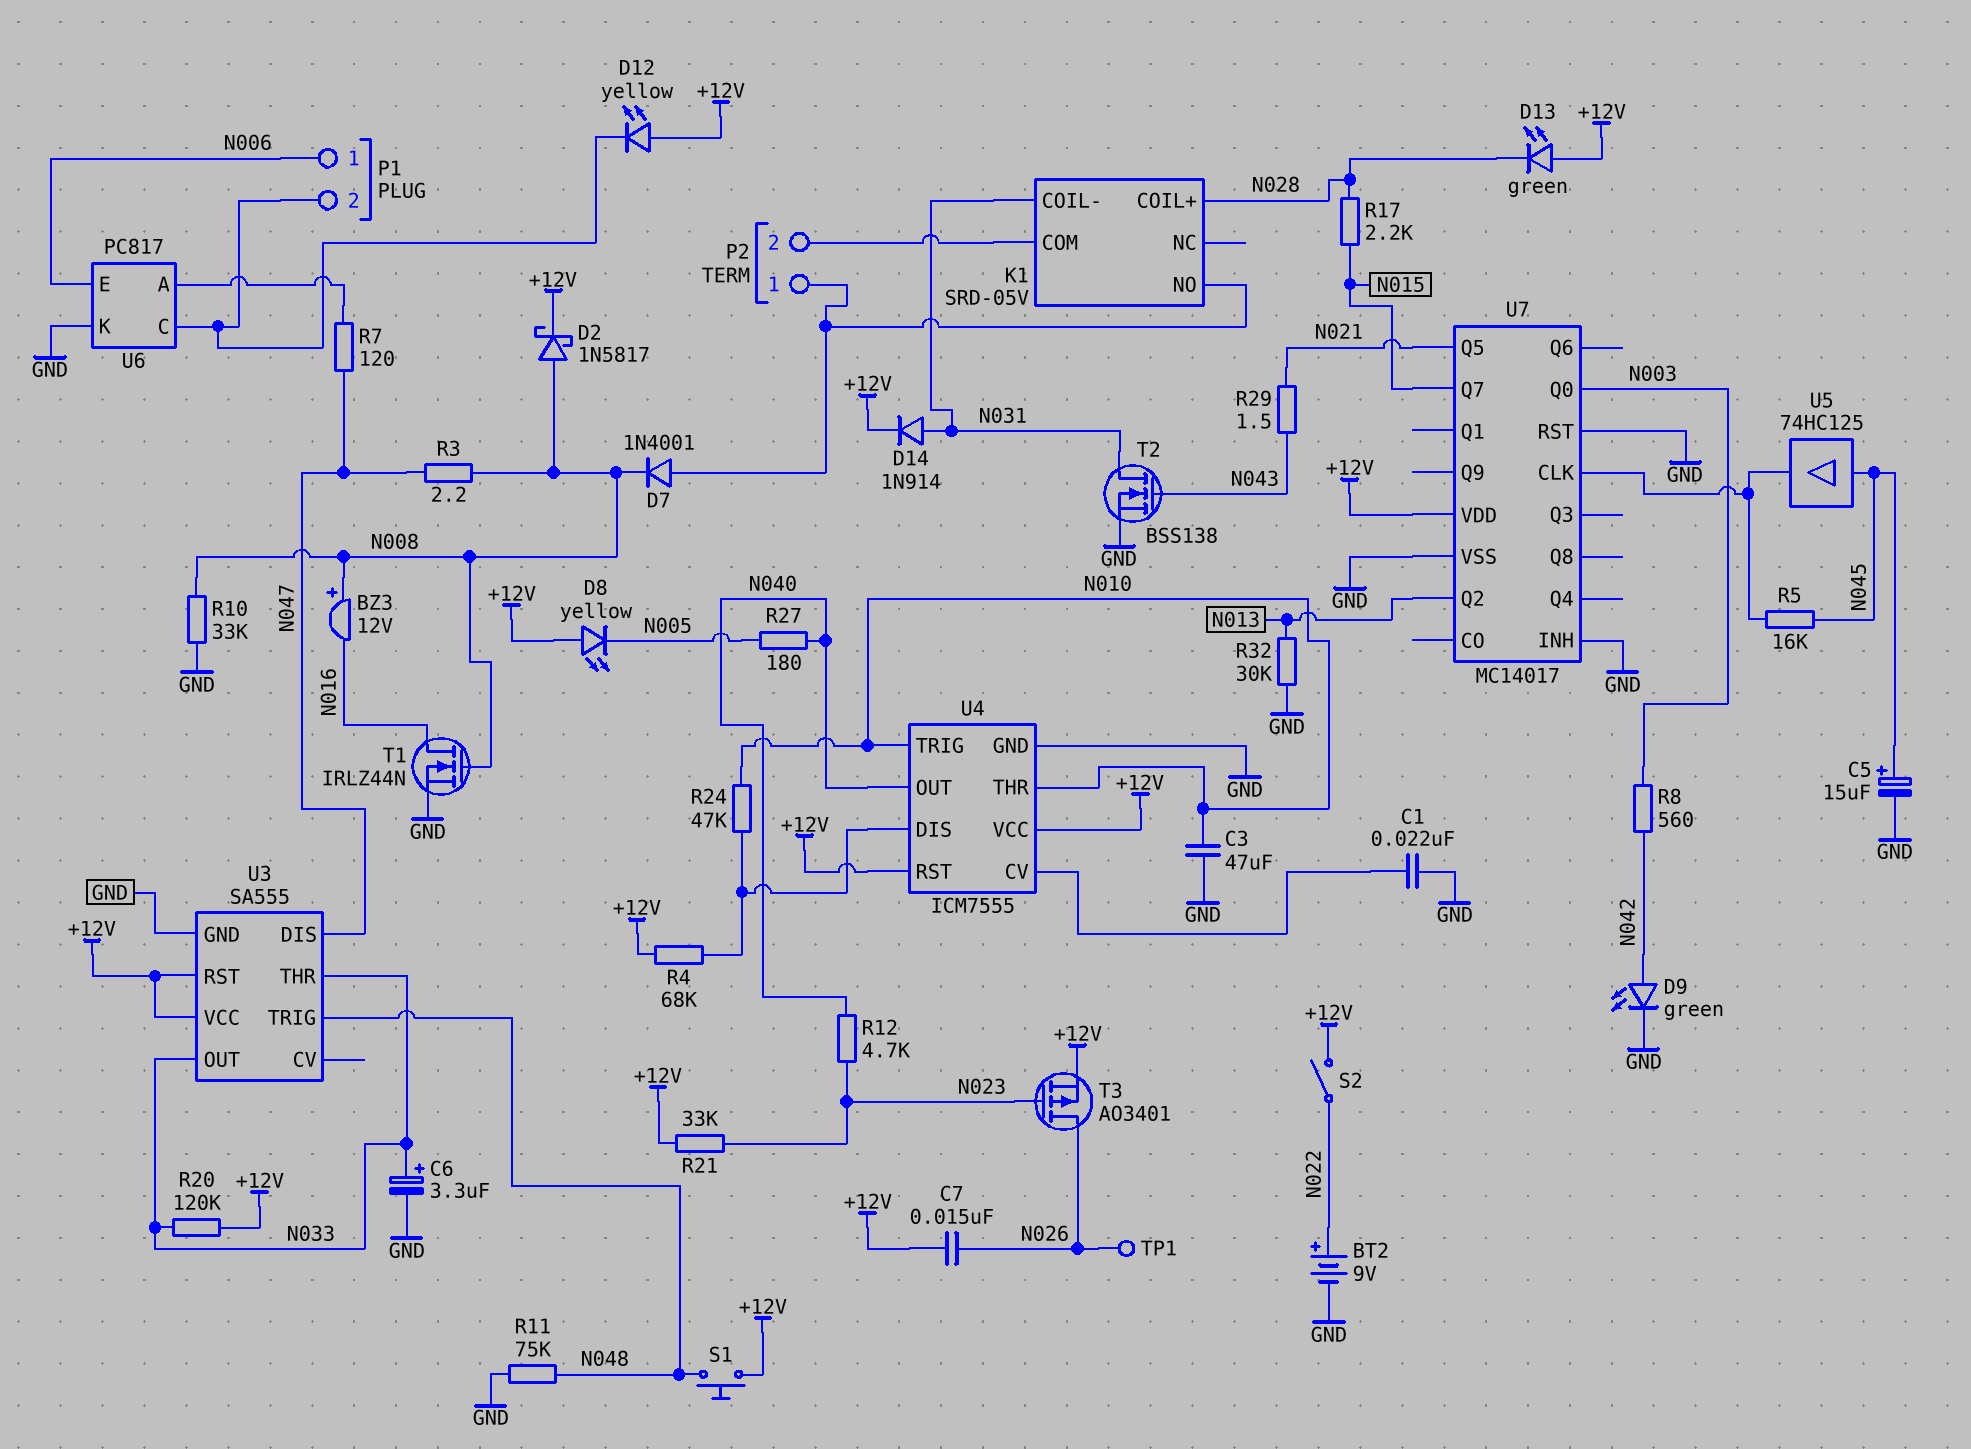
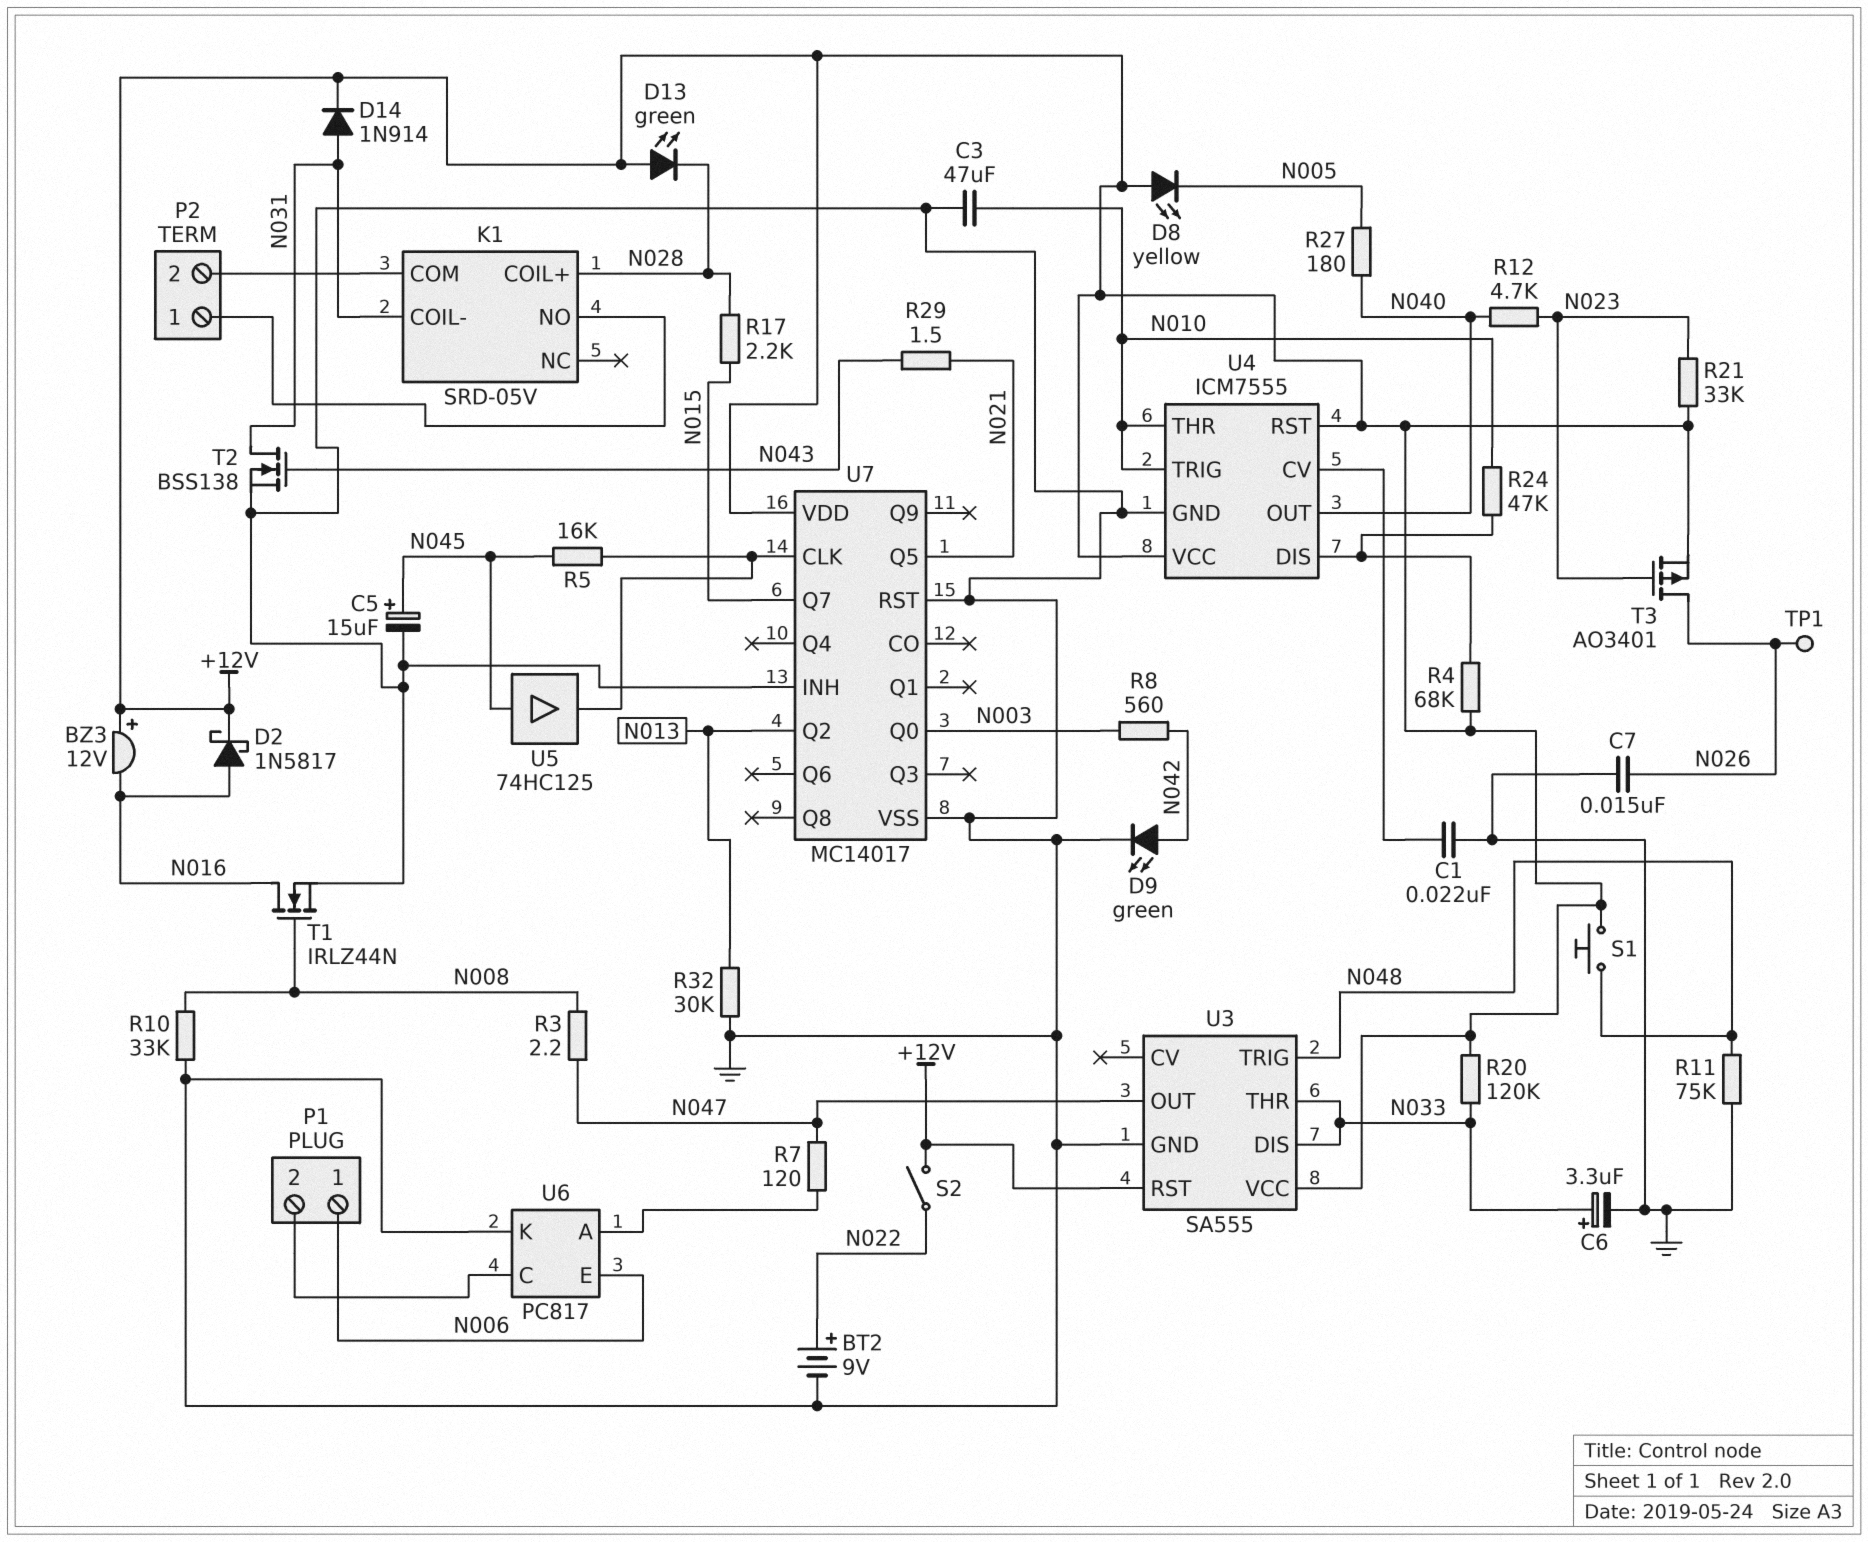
BZ3: buzzer 12V (plus N008, minus N016) -> buzzer 12V (plus +12V, minus N016)
C7: 15nF (+12V, N026) -> 15nF (GND, N026)
D2: schottky 1N5817 (A N008, K +12V) -> schottky 1N5817 (A N016, K +12V)
D7: diode 1N4001 (A K1/NO, K N008) -> none
D12: LED yellow (A +12V, K P1/2) -> none
U3 pin DIS: N047 -> N033
U3 pin OUT: N033 -> N047

